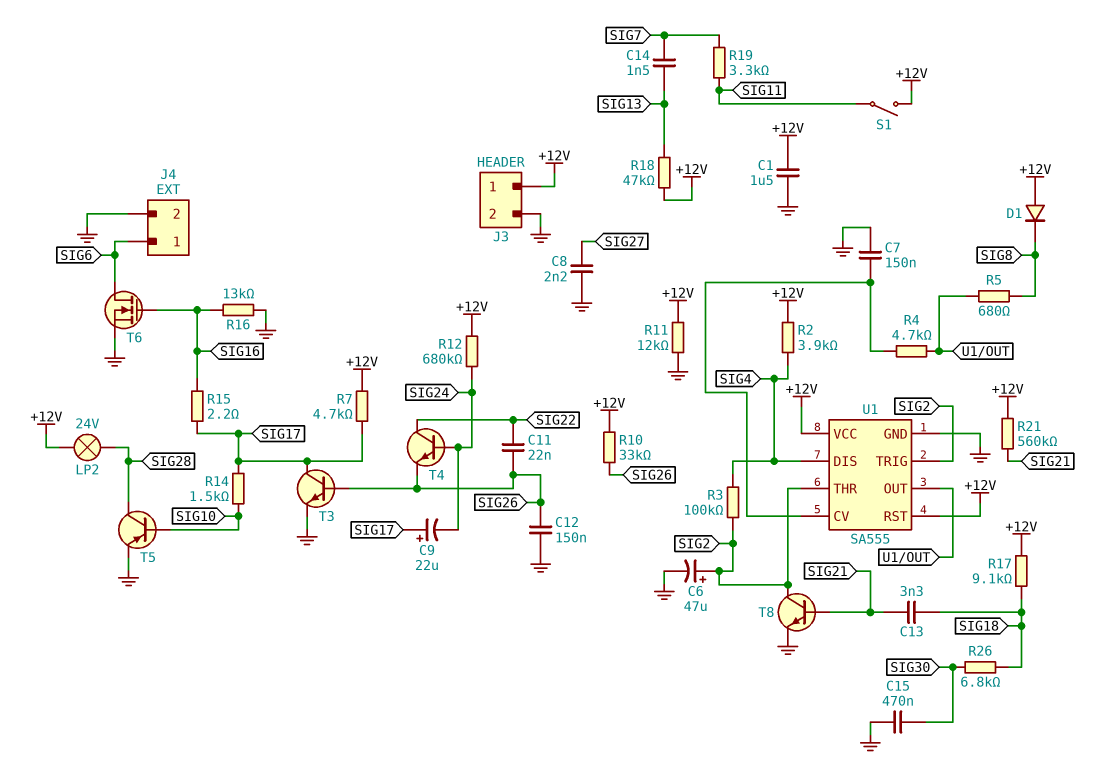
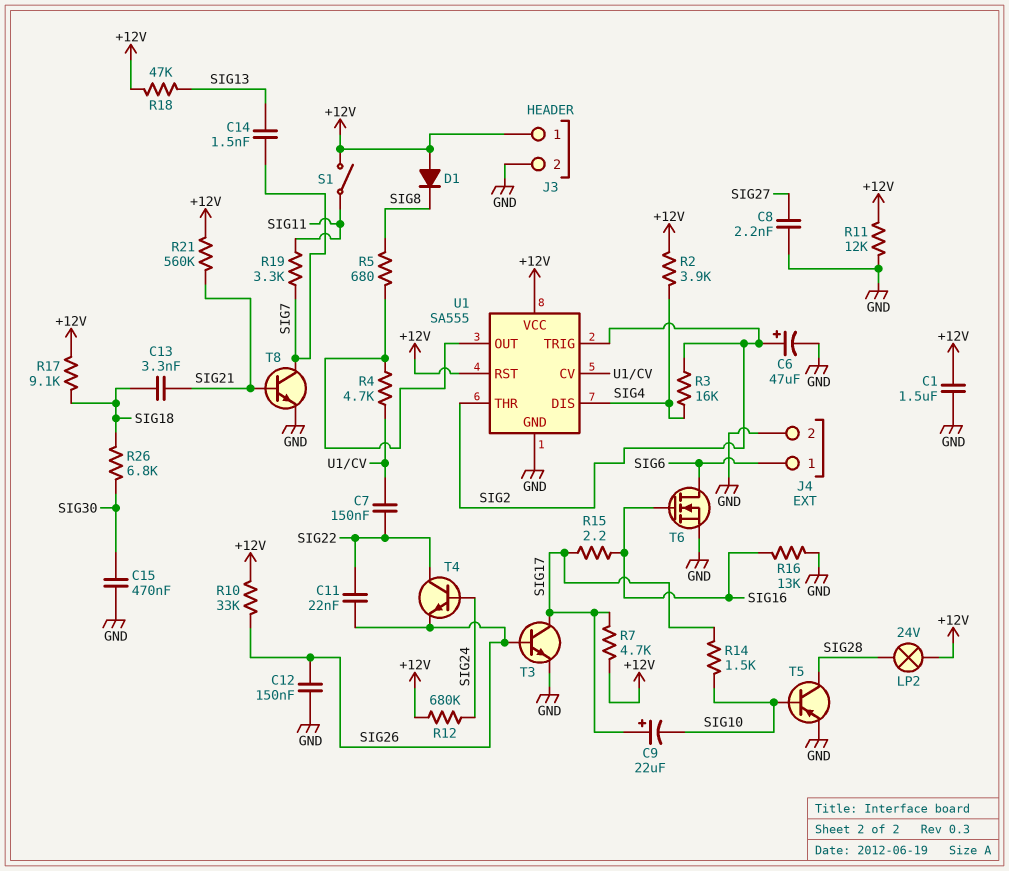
C7: 150nF (GND, U1/CV) -> 150nF (SIG22, U1/CV)
C9: 22uF (plus SIG17, minus SIG24) -> 22uF (plus SIG17, minus SIG10)
R3: 100k (SIG2, SIG4) -> 16k (SIG2, SIG4)
T8: NPN (B SIG21, C SIG2, E GND) -> NPN (B SIG21, C SIG7, E GND)

